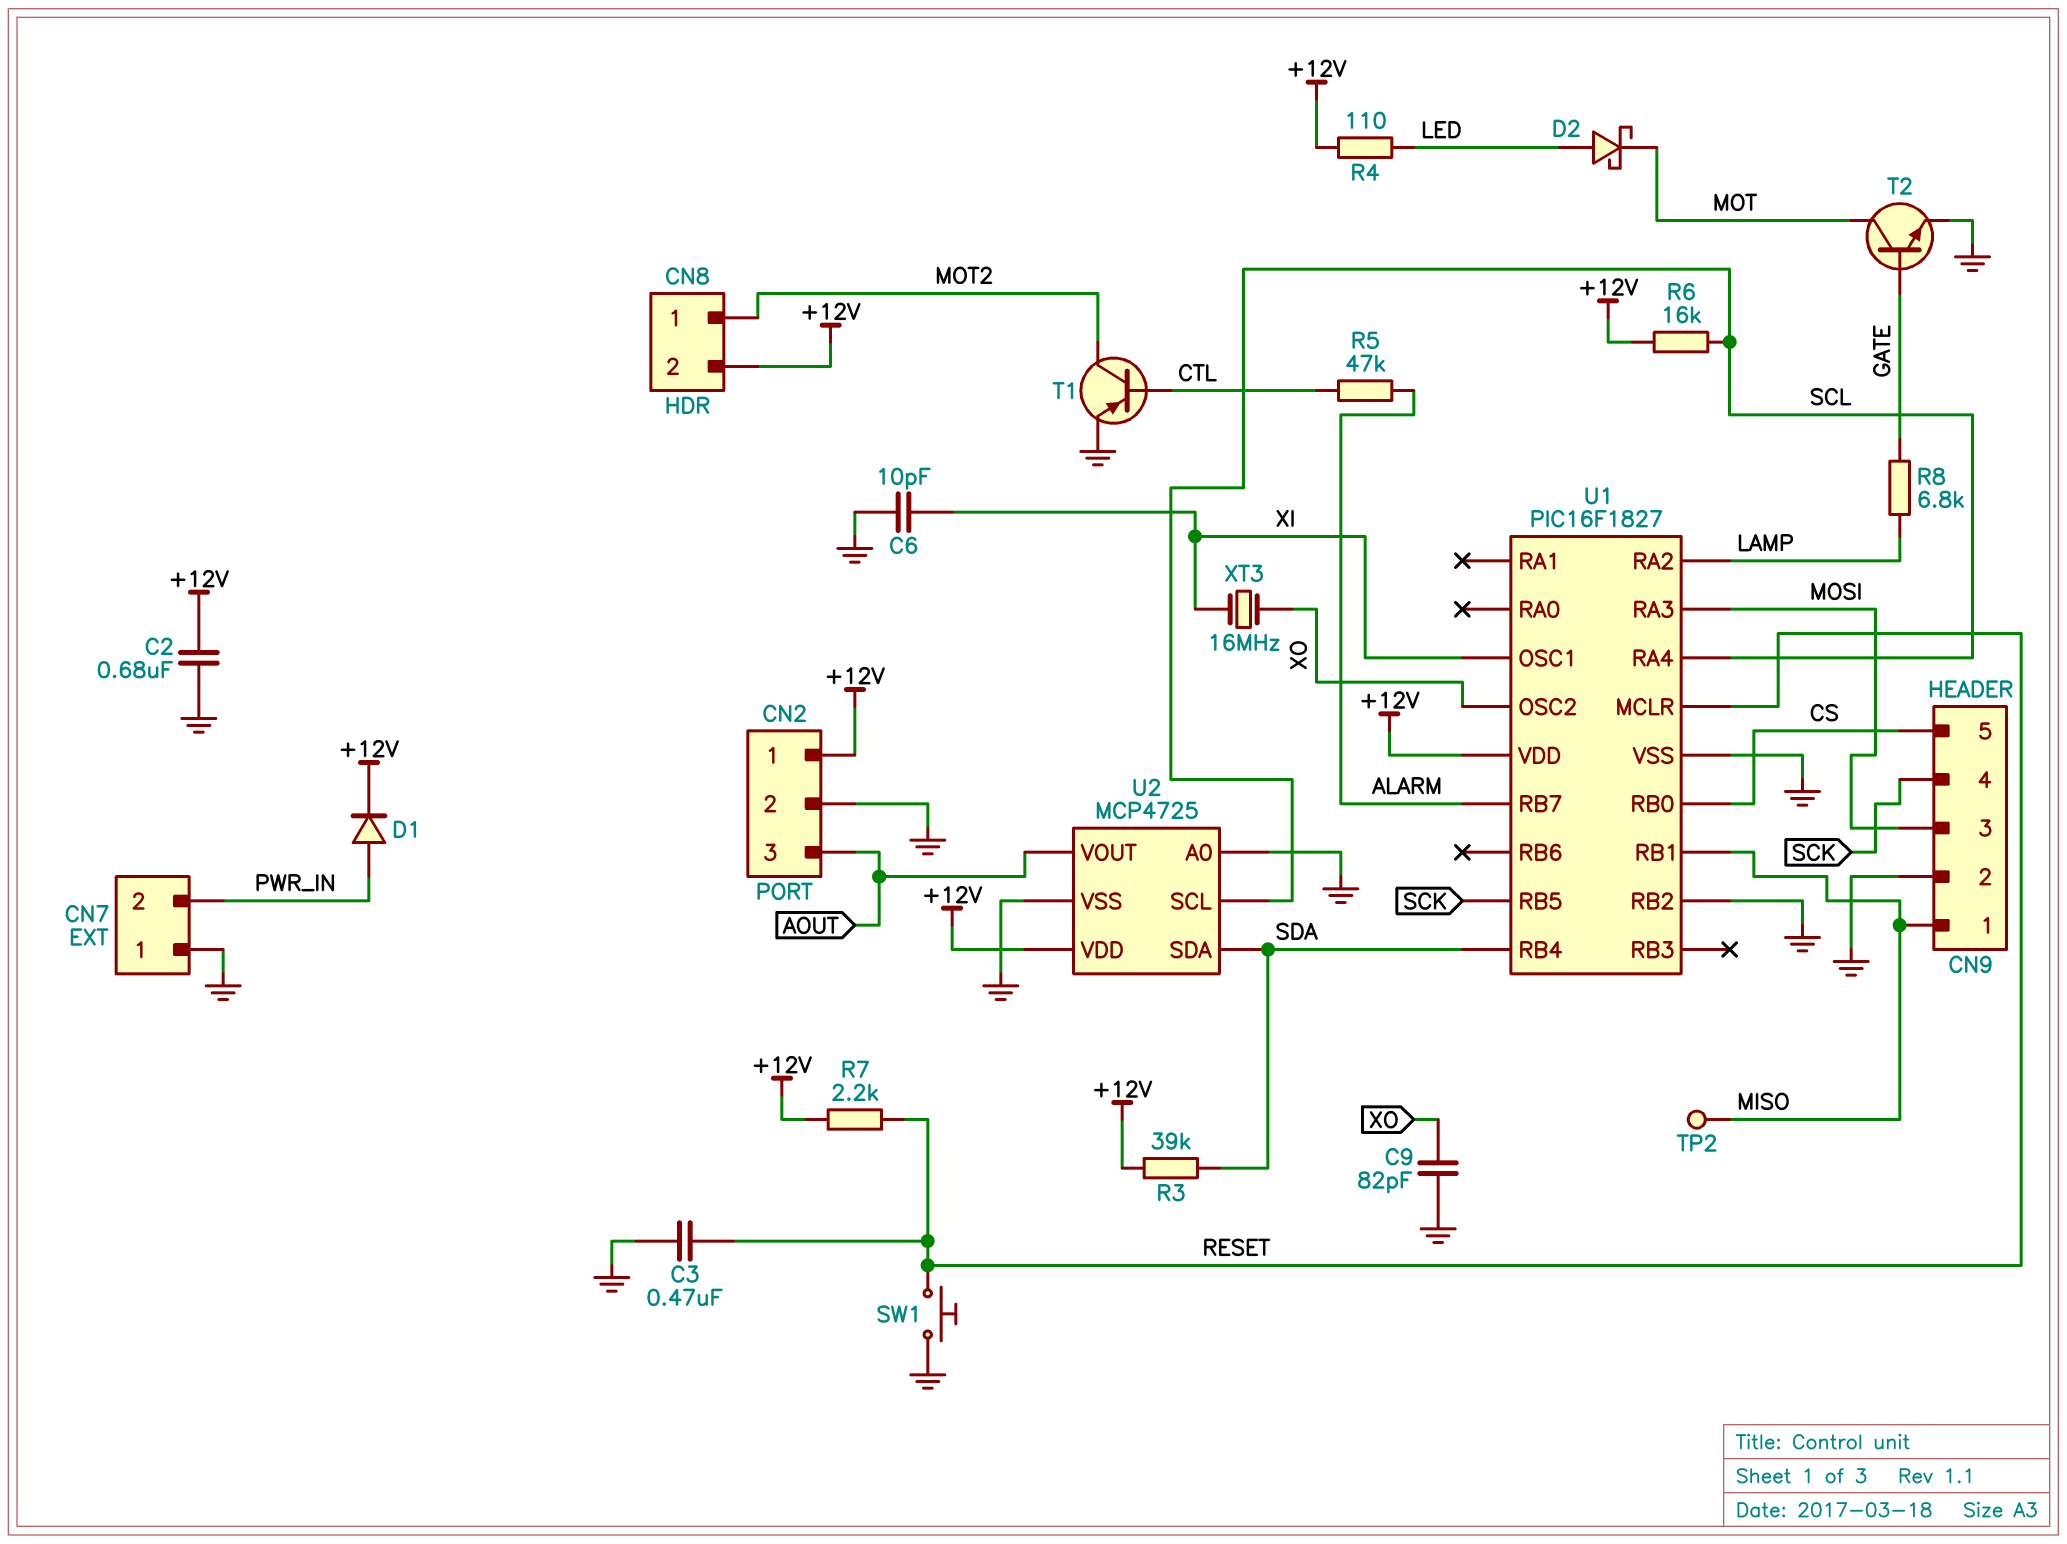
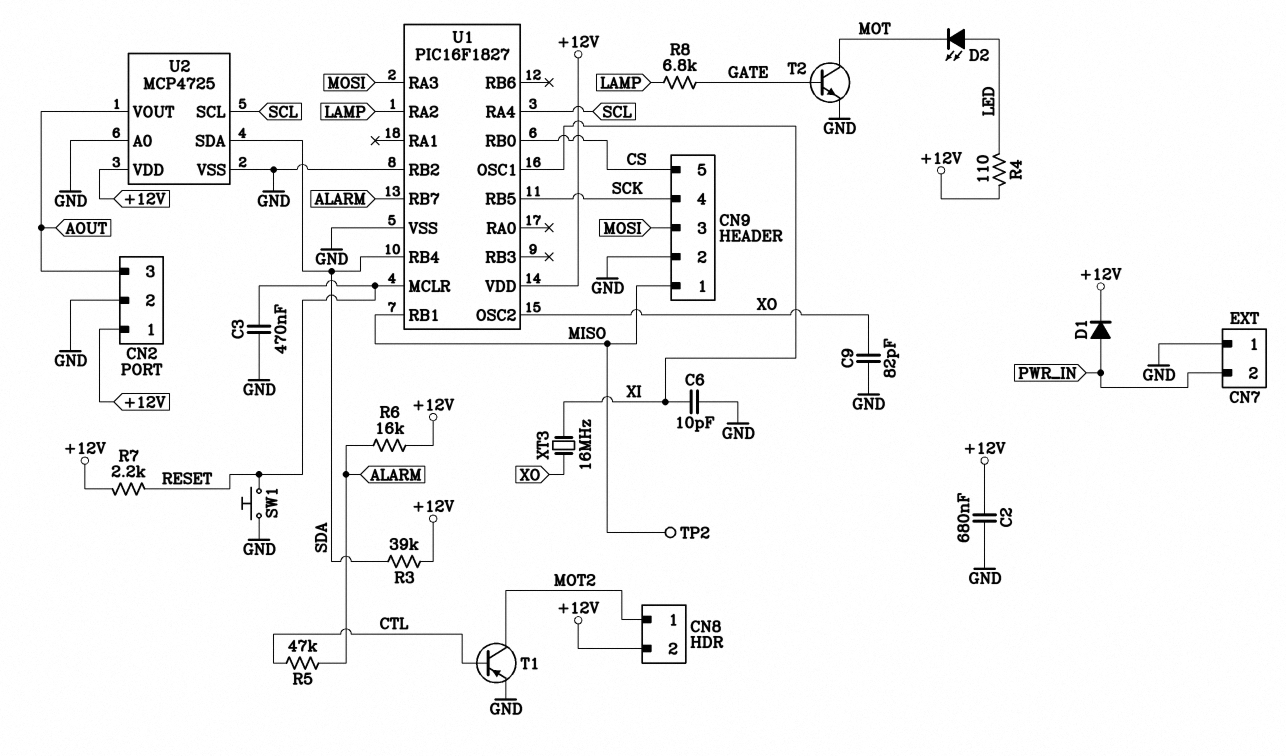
D2: schottky (A LED, K MOT) -> LED (A LED, K MOT)
R6: 16k (+12V, SCL) -> 16k (+12V, ALARM)

